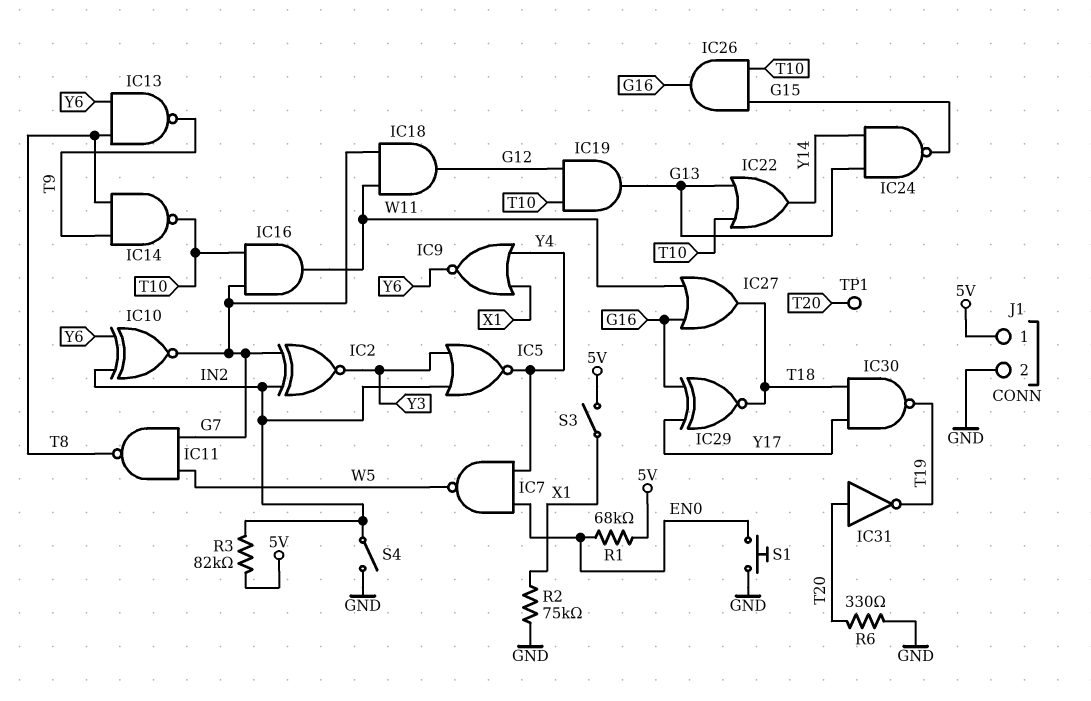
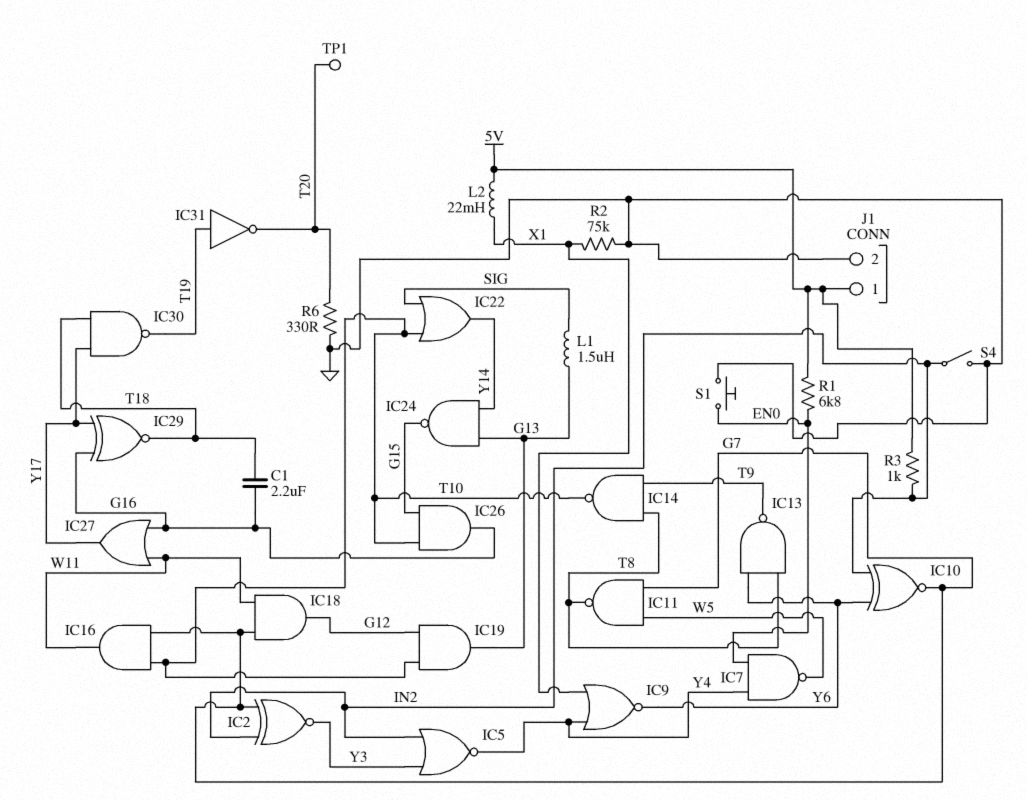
C1: none -> 2.2uF (G16, T18)
IC22: OR (in G13, in T10, out Y14) -> OR (in SIG, in T10, out Y14)
IC27: OR (in G16, in W11, out T18) -> OR (in G16, in W11, out Y17)
IC31: NOT (in T20, out T19) -> NOT (in T19, out T20)
L1: none -> 1.5uH (G13, SIG)
L2: none -> 22mH (5V, X1)
R1: 68k (5V, EN0) -> 6.8k (5V, EN0)
R3: 82k (5V, IN2) -> 1k (5V, IN2)
S3: switch (5V, X1) -> none

